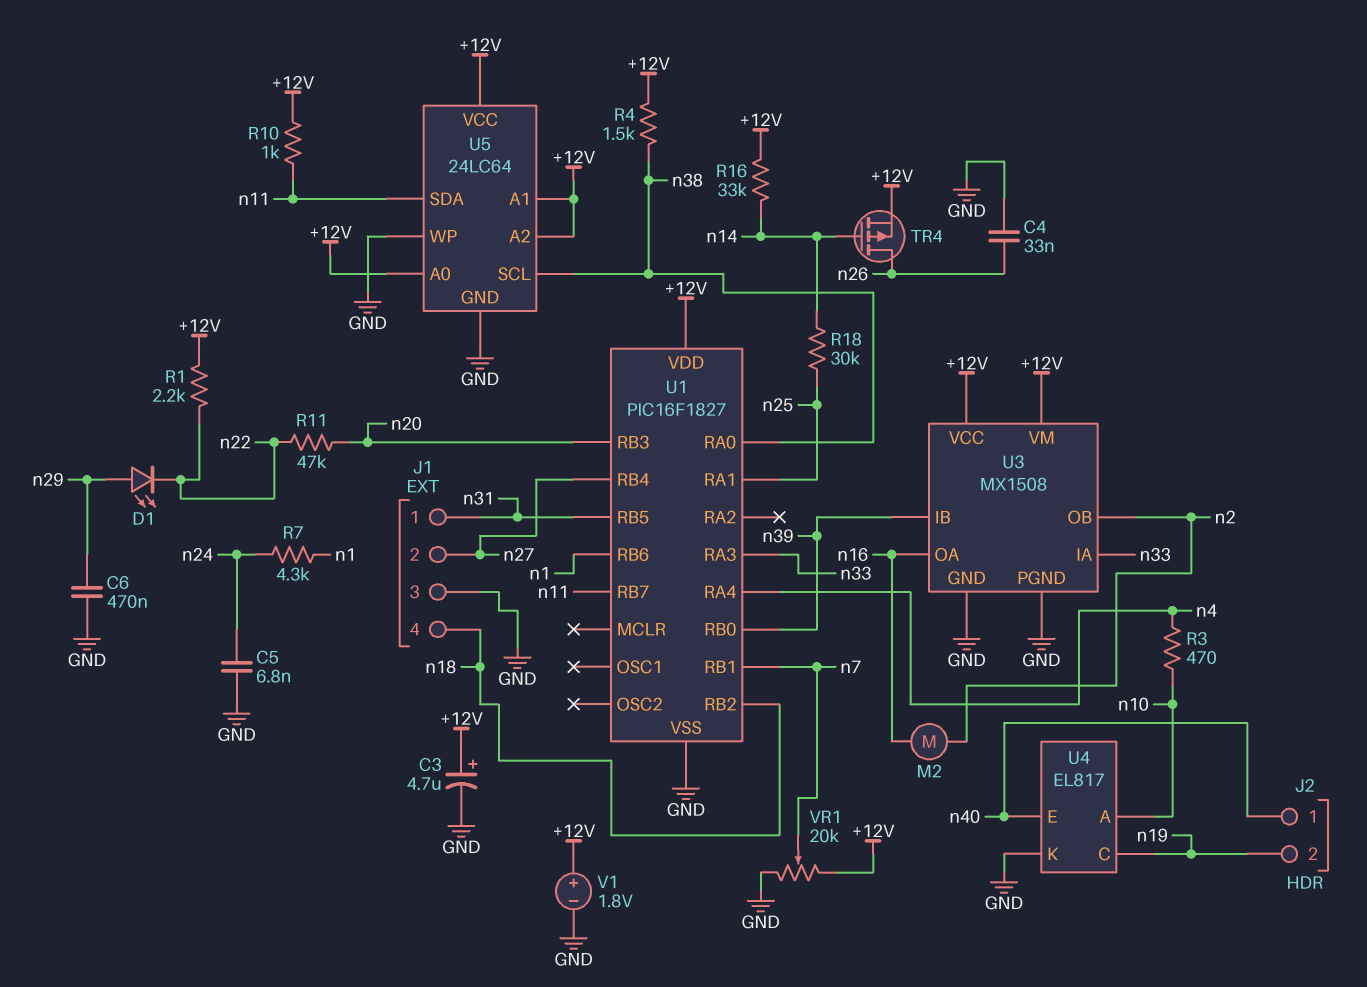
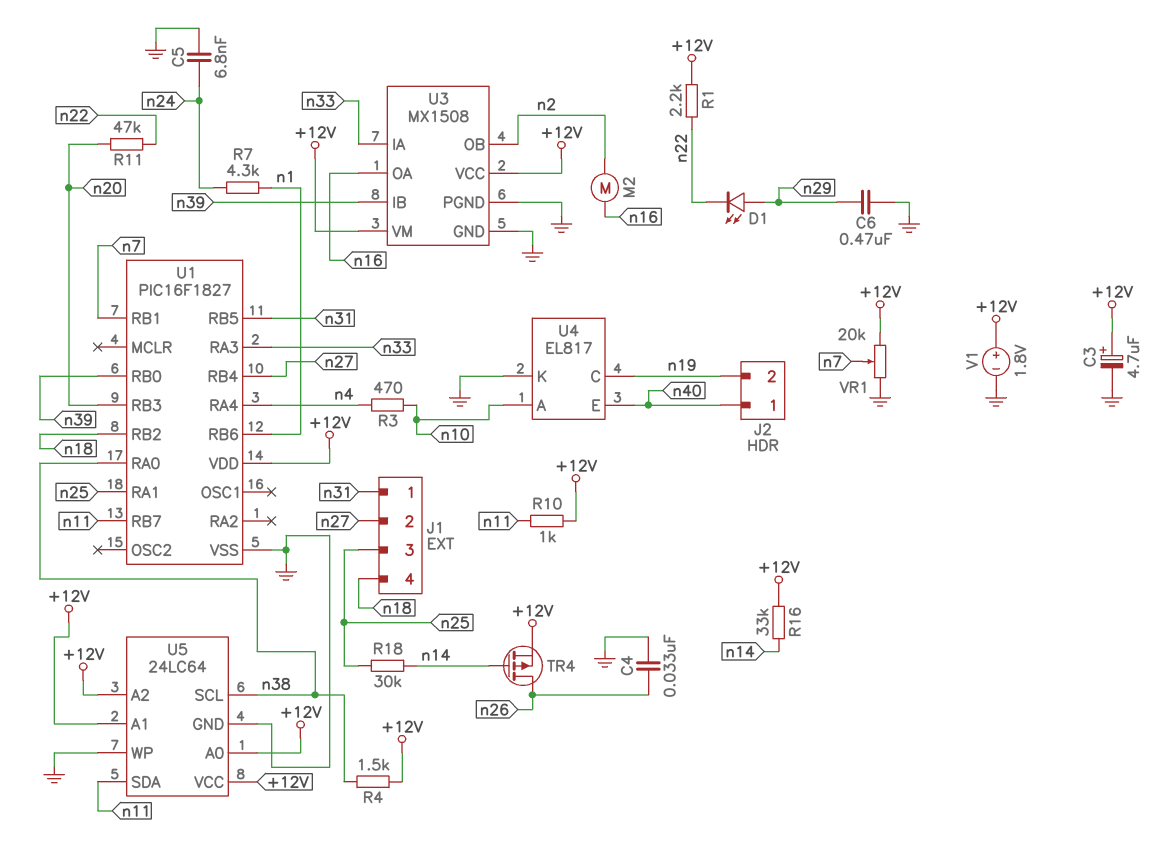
J1 pin 3: GND -> n25

